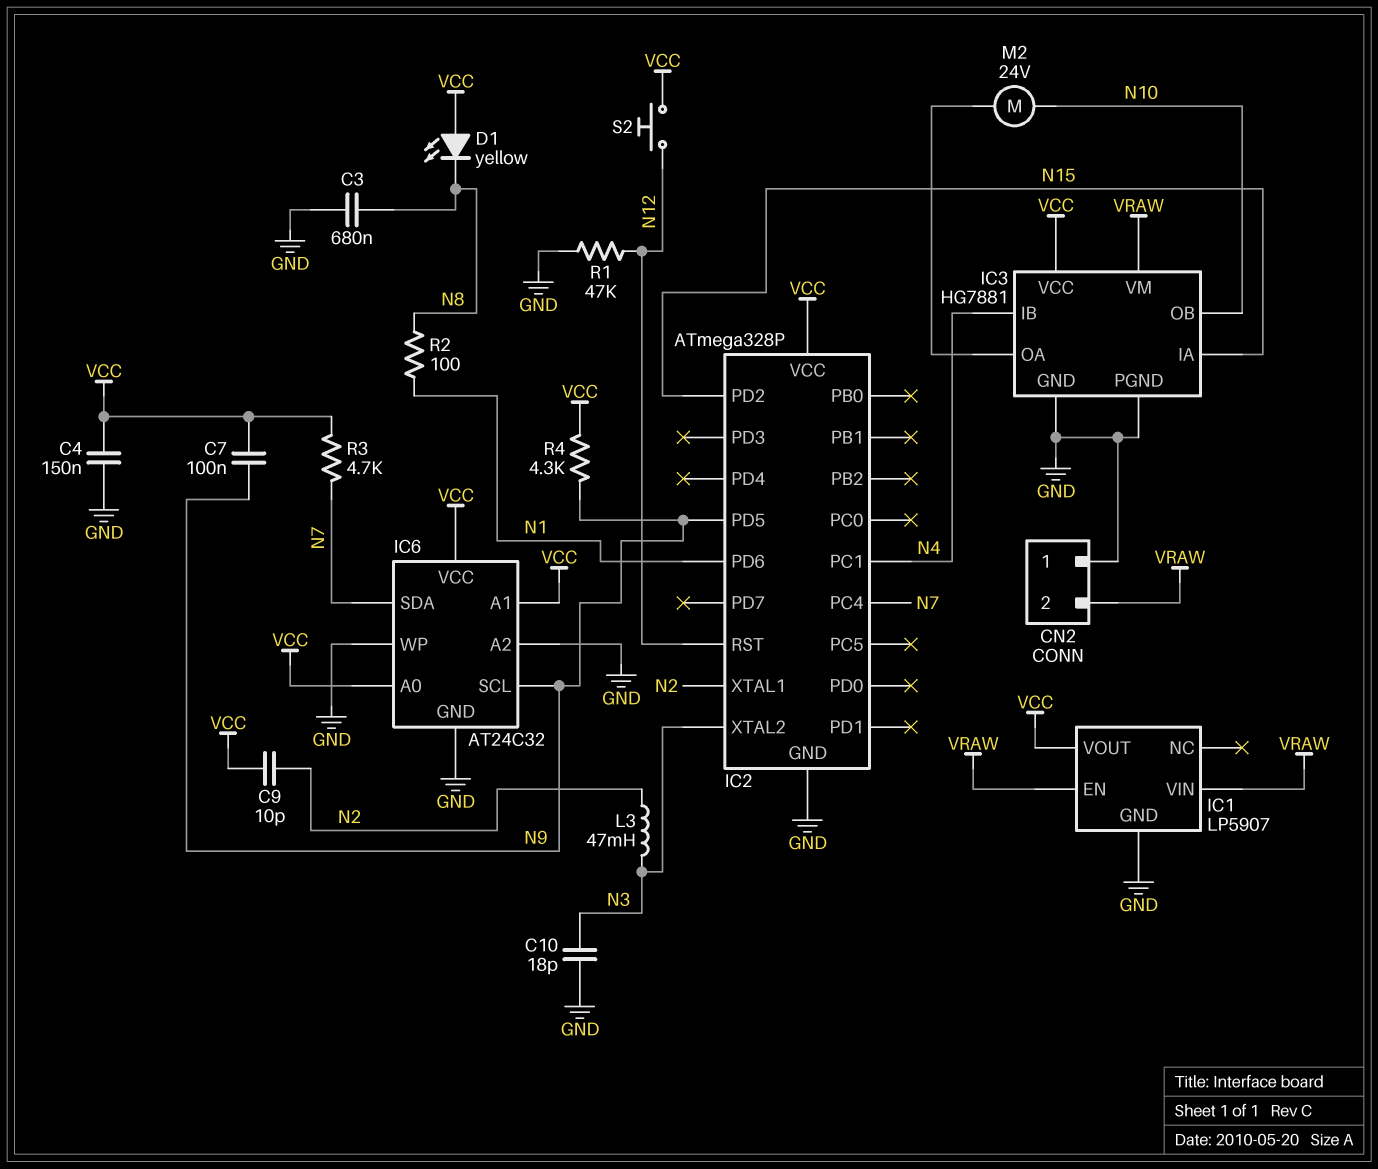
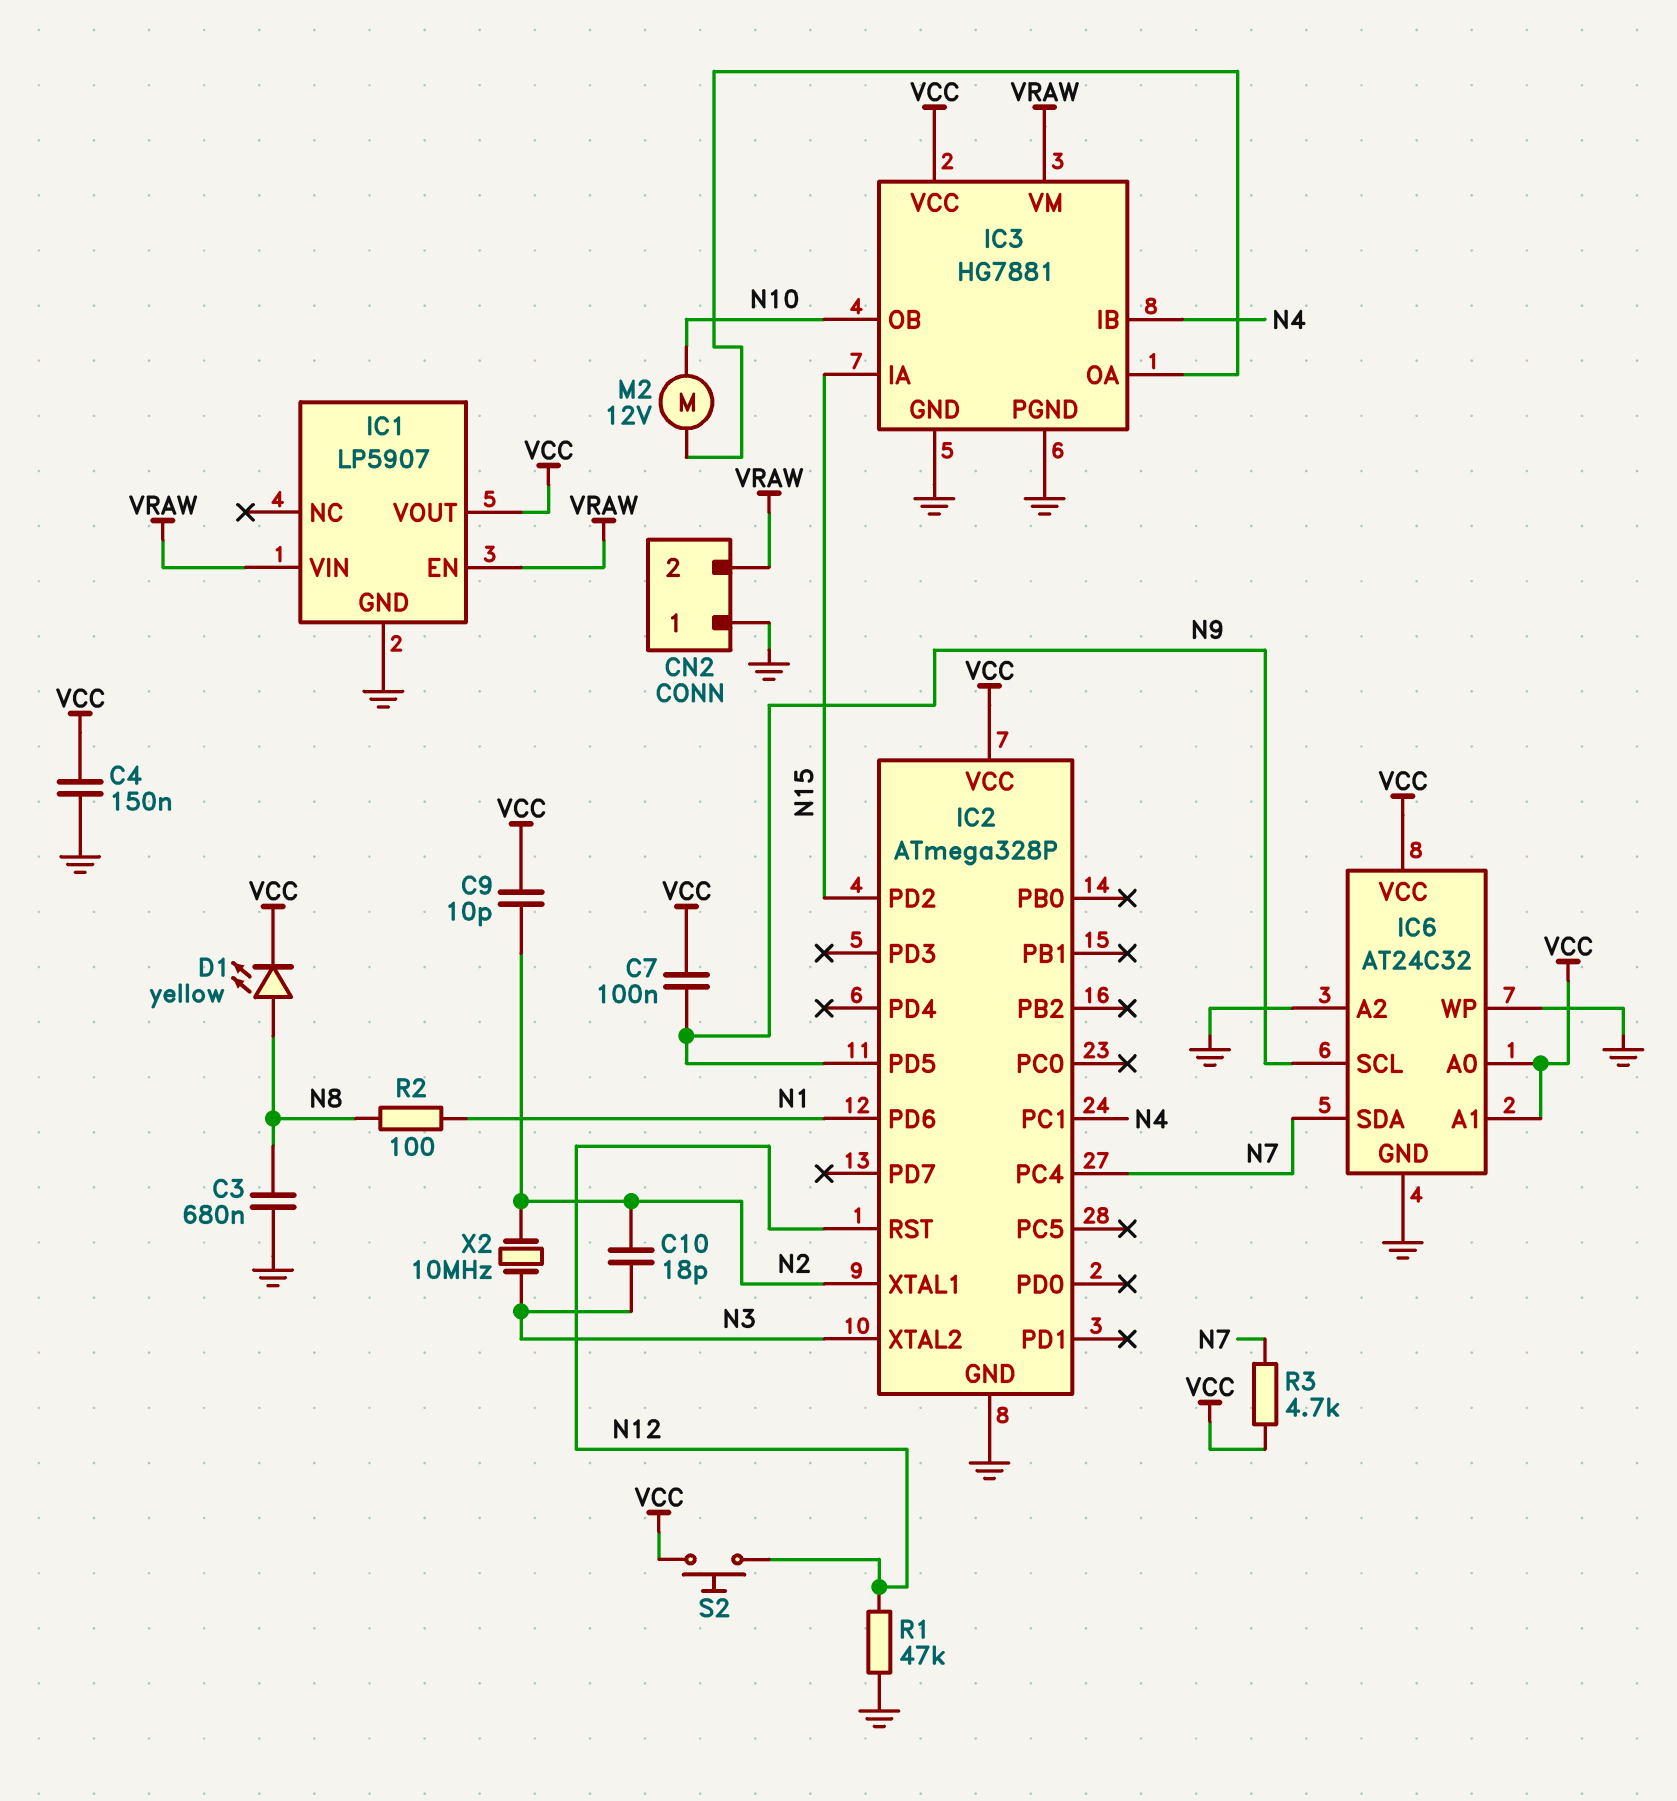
C10: 18pF (GND, N3) -> 18pF (N2, N3)
D1: LED yellow (A VCC, K N8) -> LED yellow (A N8, K VCC)
L3: 47mH (N2, N3) -> none
M2: motor 24V (IC3/OA, N10) -> motor 12V (IC3/OA, N10)
R4: 4.3k (N9, VCC) -> none
X2: none -> 10MHz (N2, N3)

